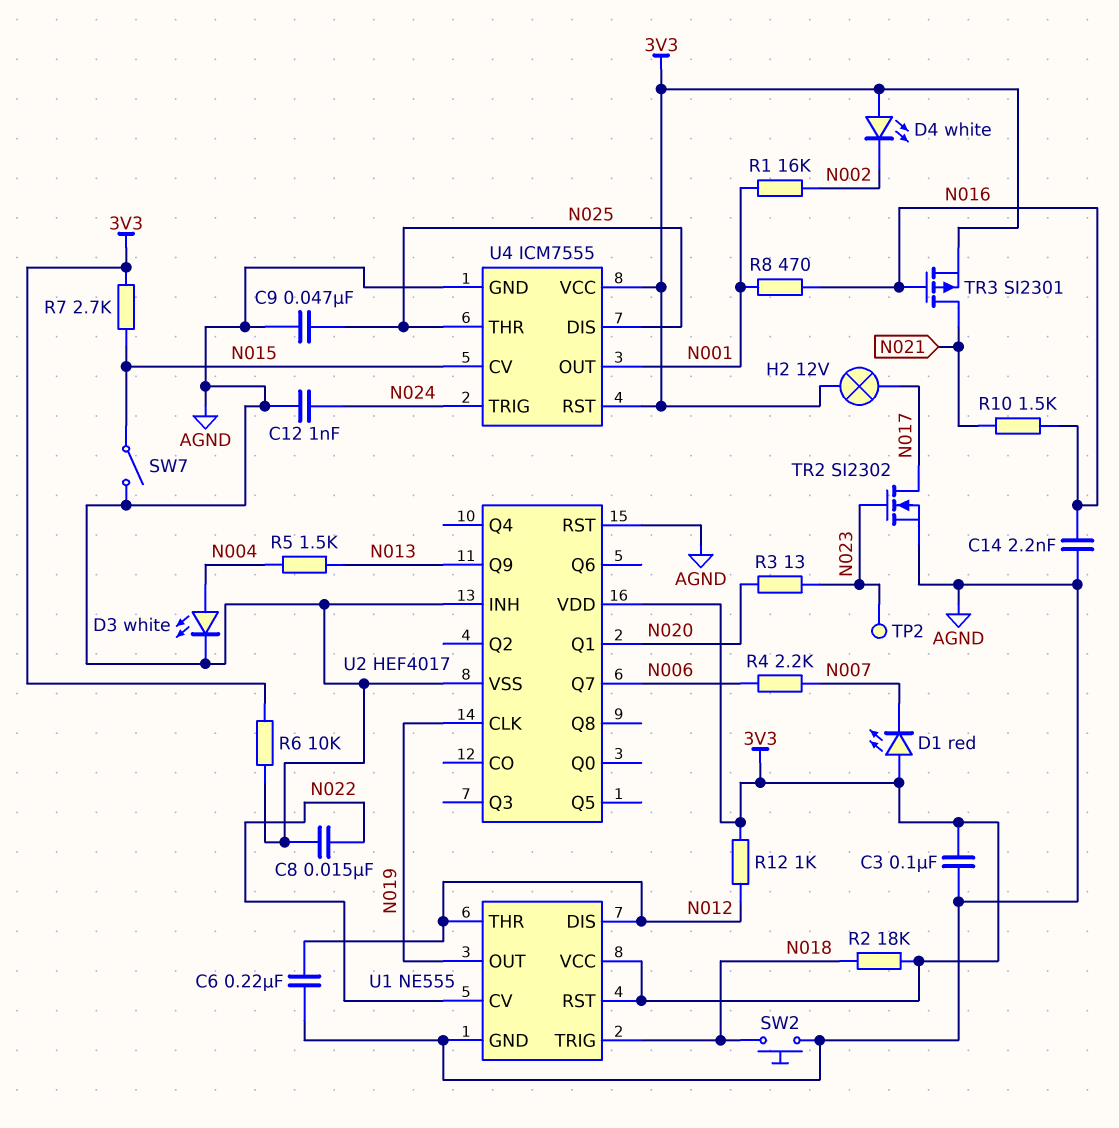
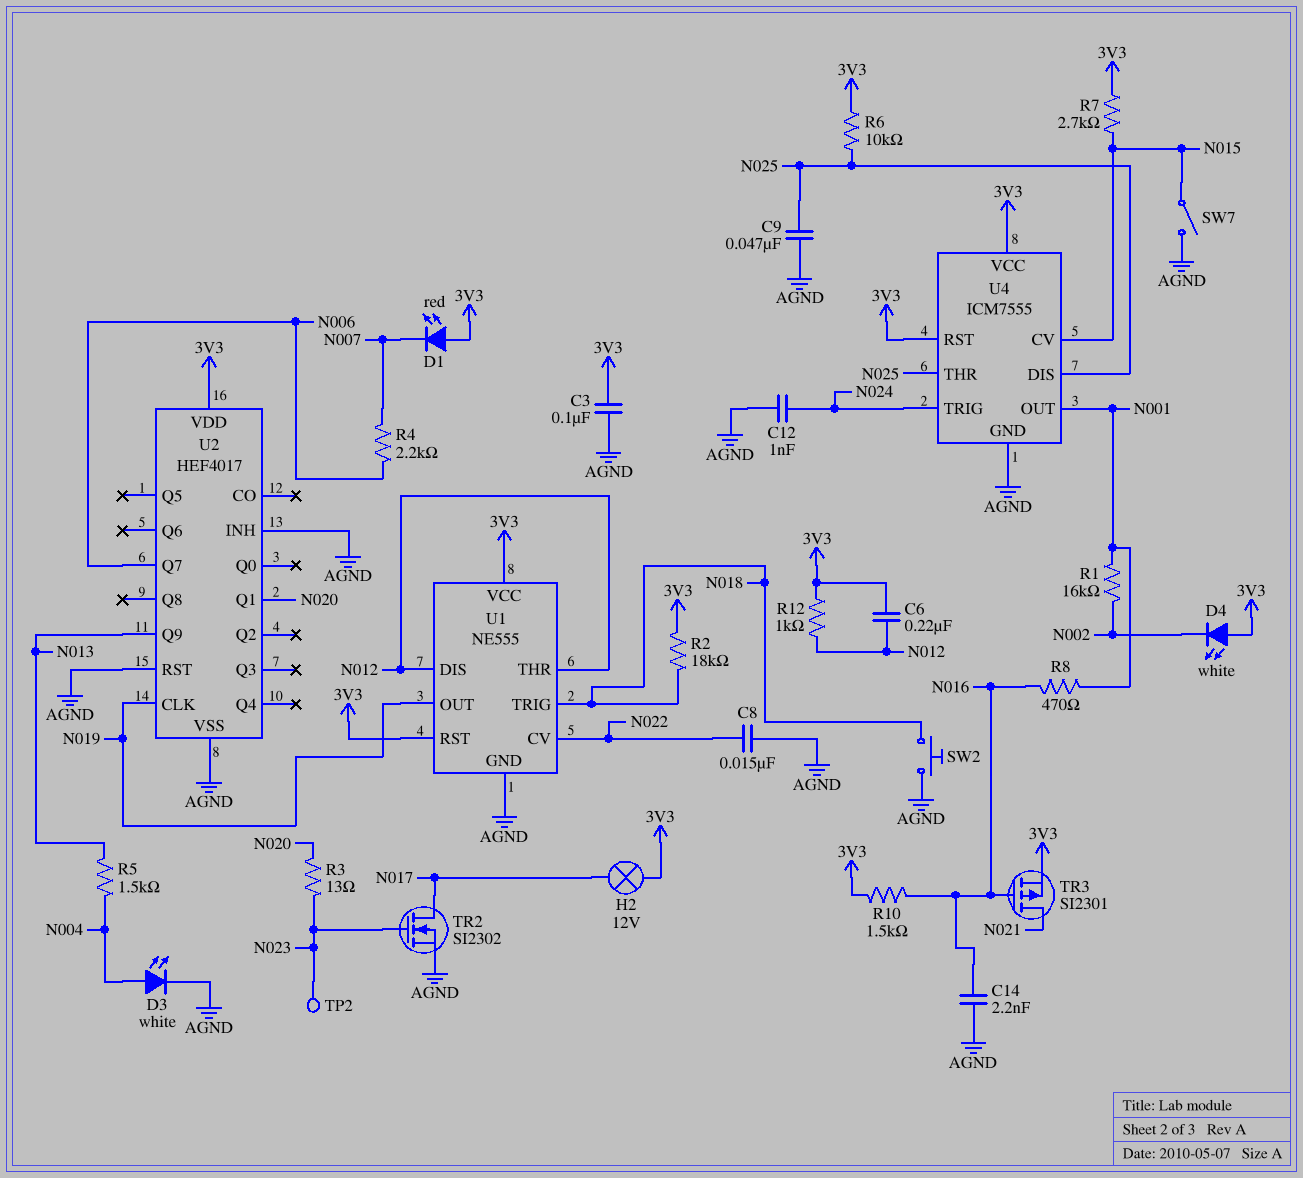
C6: 220nF (AGND, N012) -> 220nF (3V3, N012)
R6: 10k (3V3, AGND) -> 10k (3V3, N025)
R10: 1.5k (N016, N021) -> 1.5k (3V3, N016)

